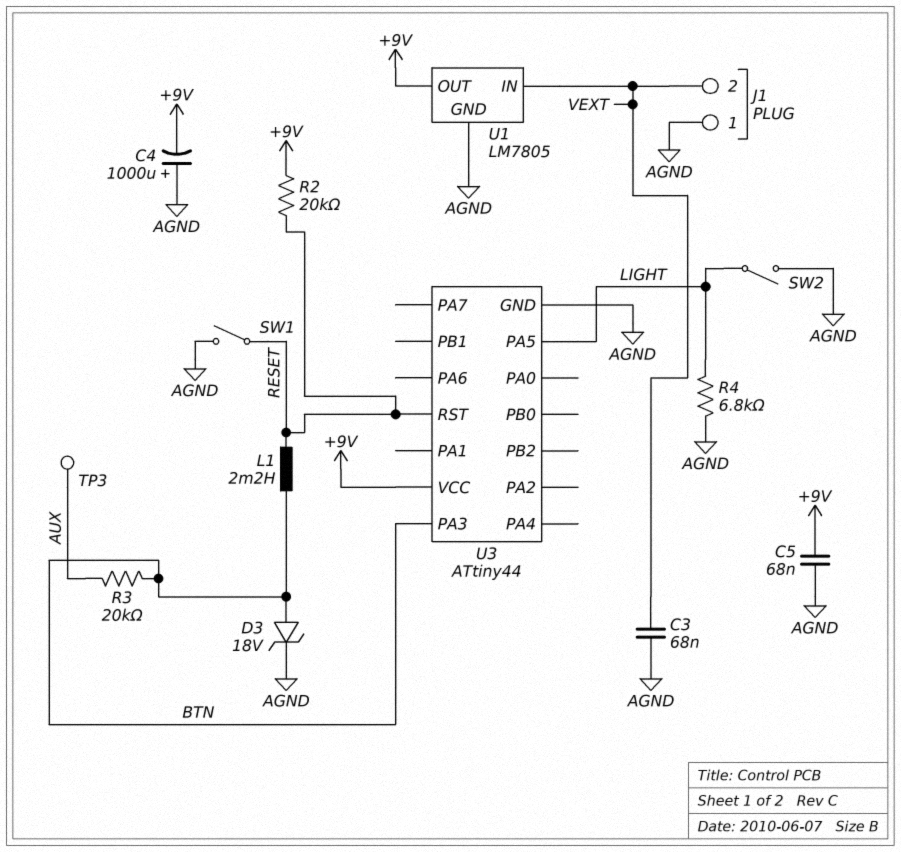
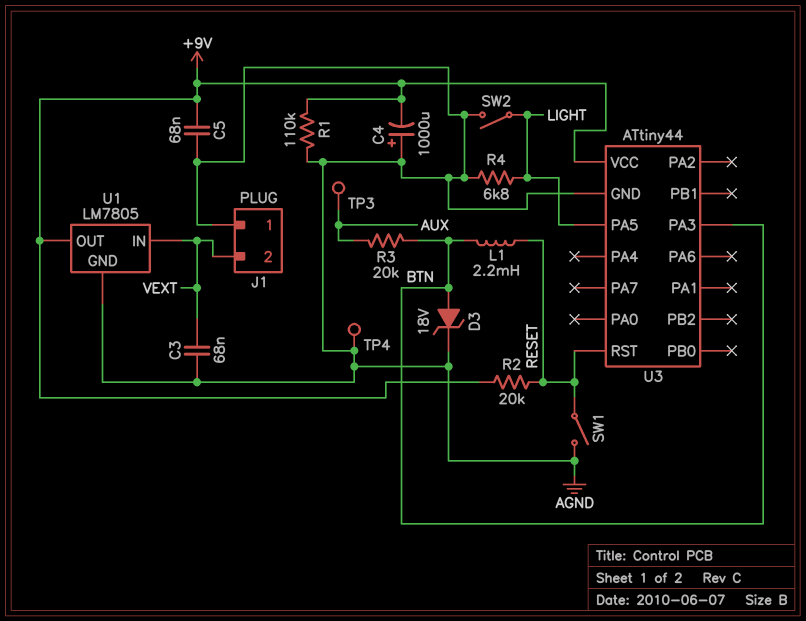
R1: none -> 110k (+9V, AGND)
TP4: none -> test point (AGND)

